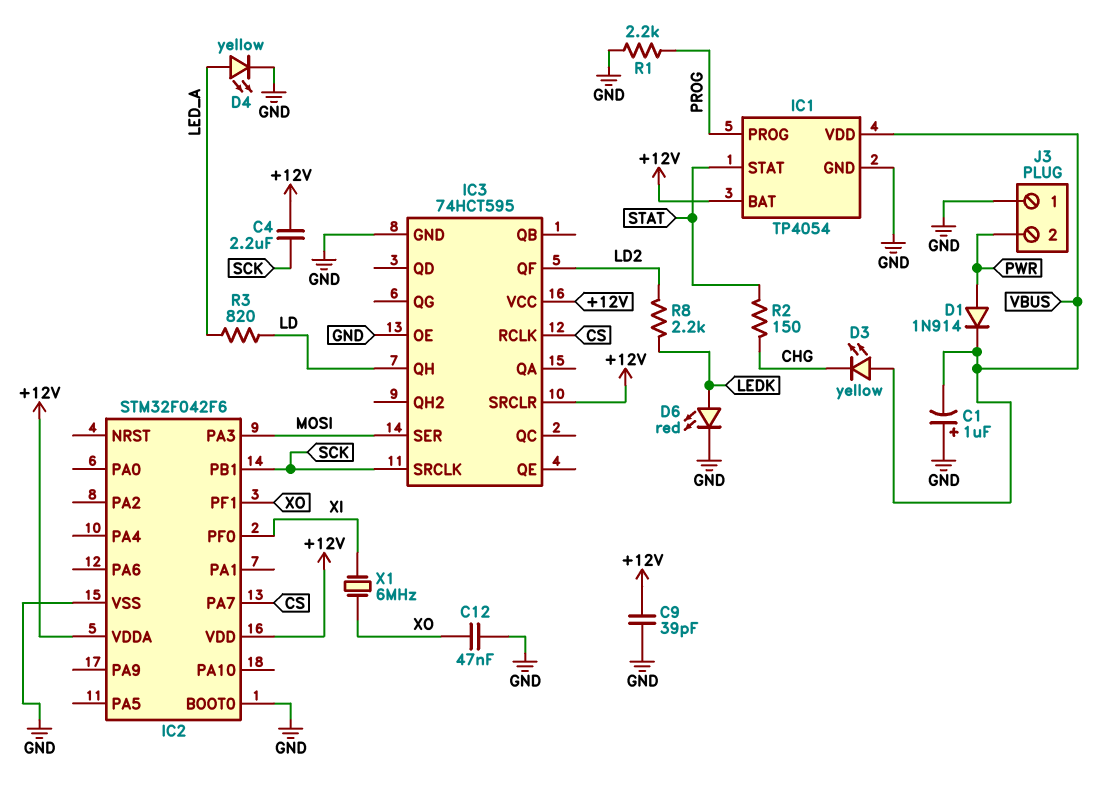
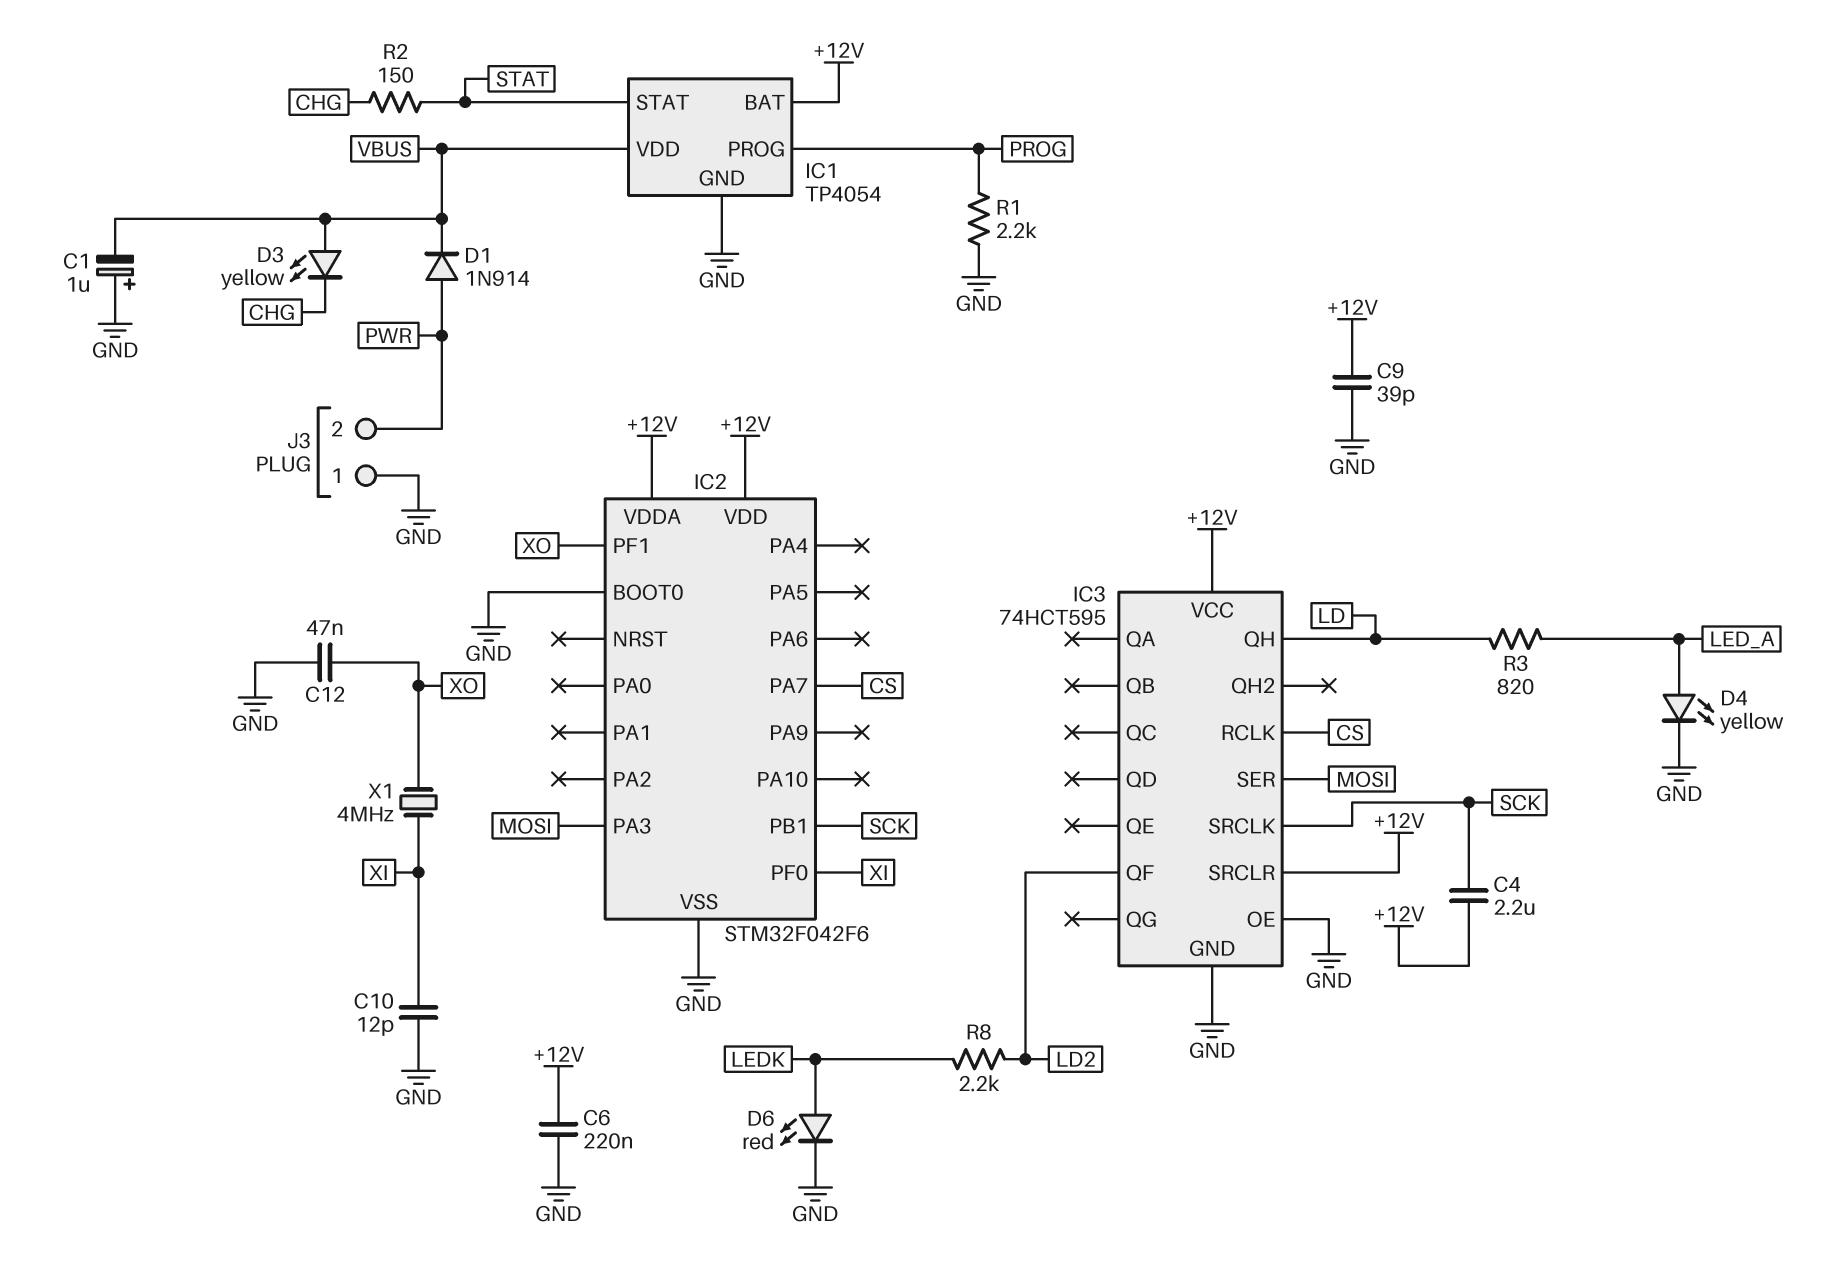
C6: none -> 220nF (+12V, GND)
C10: none -> 12pF (GND, XI)
X1: 6MHz (XI, XO) -> 4MHz (XI, XO)

